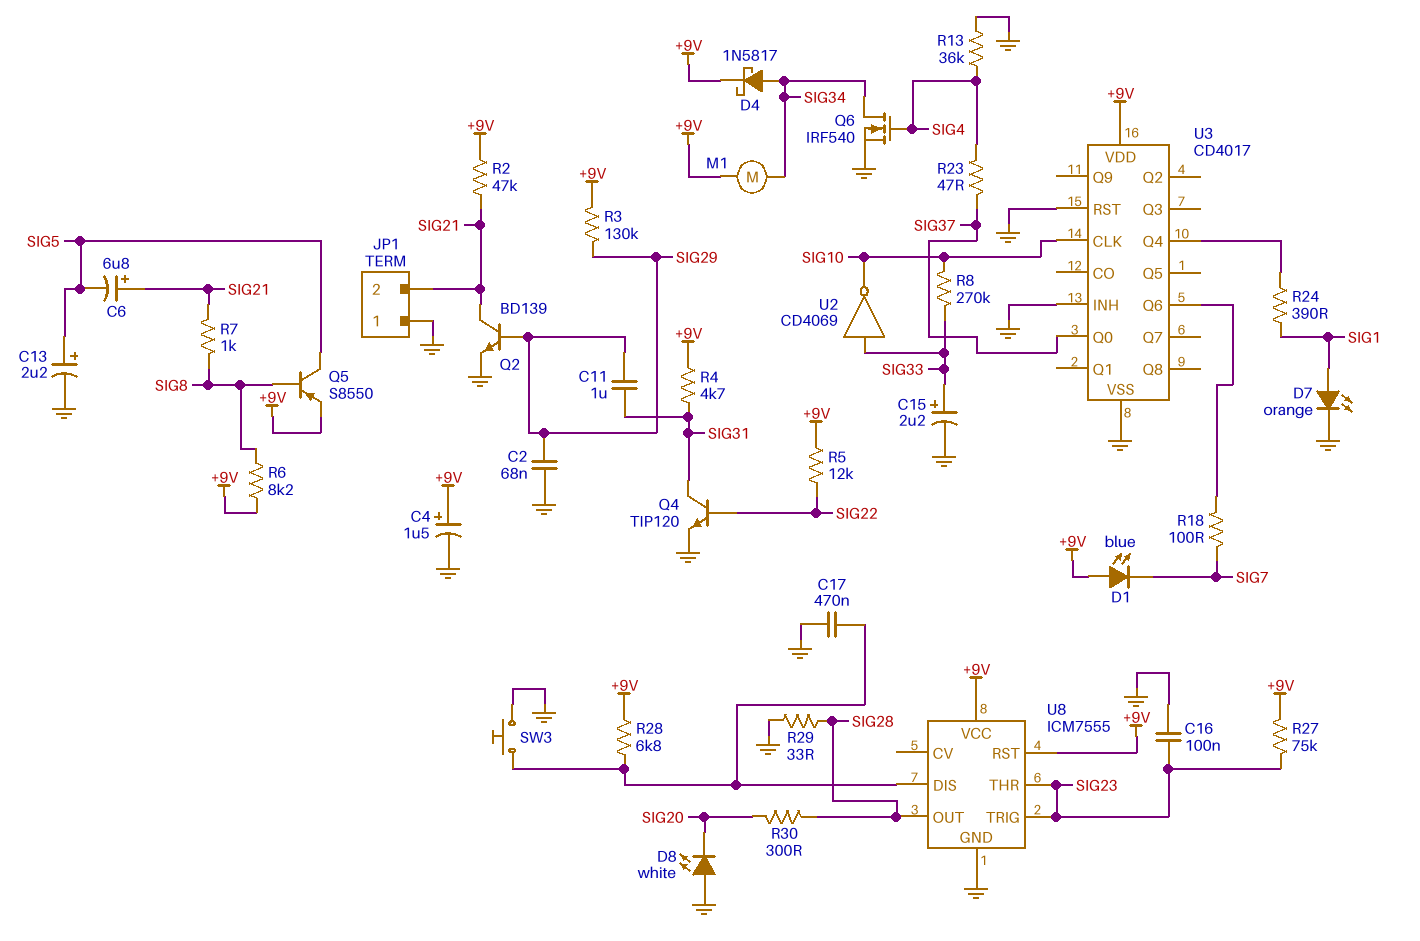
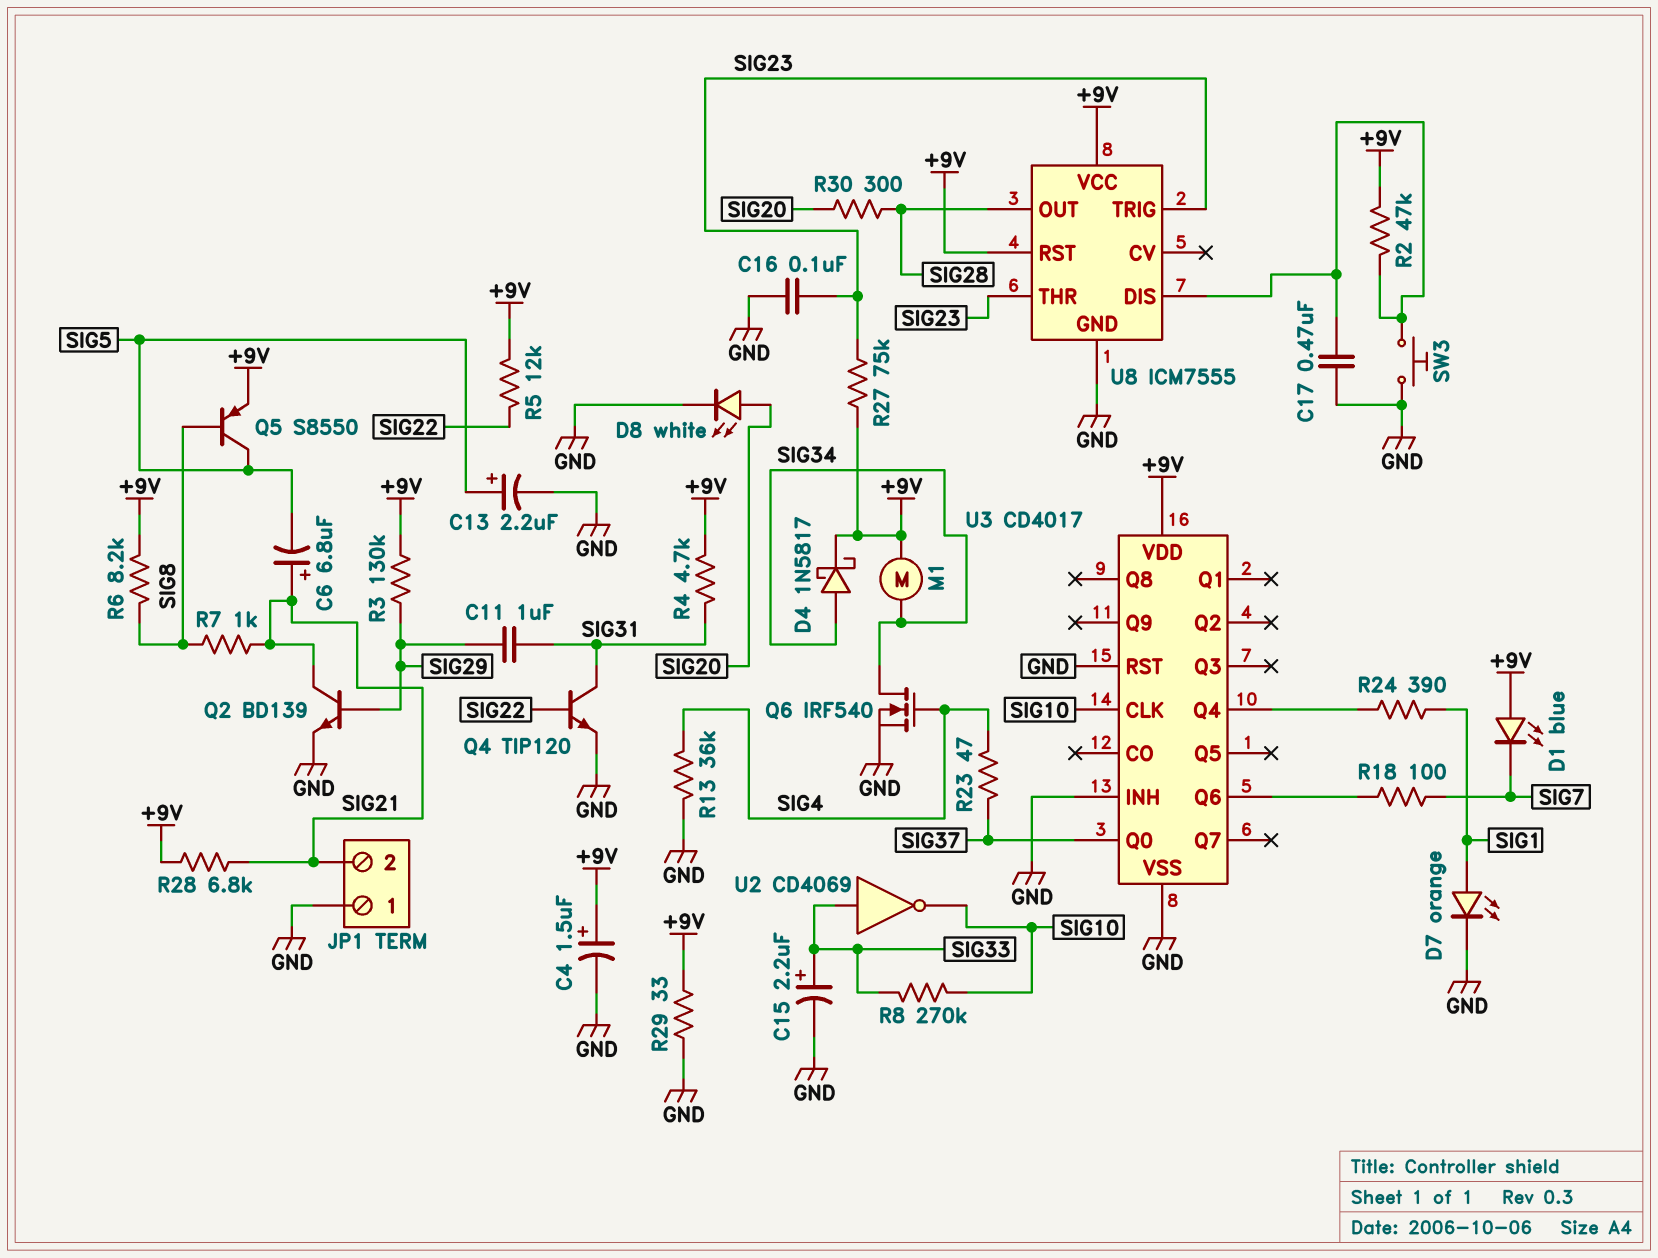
C2: 68nF (GND, SIG29) -> none
D8: LED white (A GND, K SIG20) -> LED white (A SIG20, K GND)
R2: 47k (+9V, SIG21) -> 47k (+9V, U8/DIS)
R28: 6.8k (+9V, U8/DIS) -> 6.8k (+9V, SIG21)
R29: 33 (GND, SIG28) -> 33 (+9V, GND)

